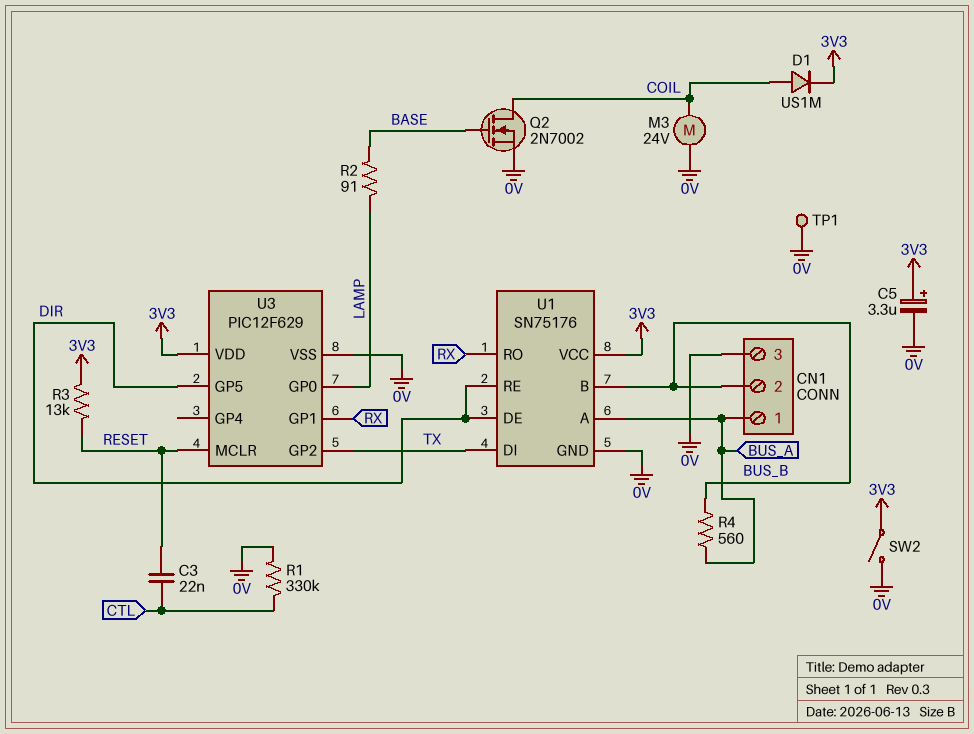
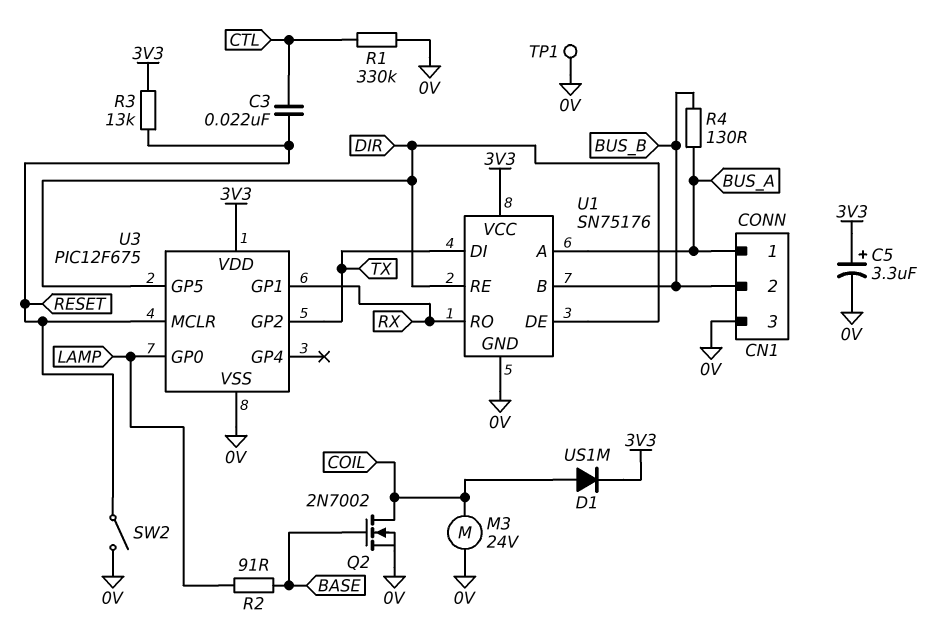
R4: 560 (BUS_A, BUS_B) -> 130 (BUS_A, BUS_B)
SW2: switch (0V, 3V3) -> switch (0V, RESET)
U3: PIC12F629 -> PIC12F675

